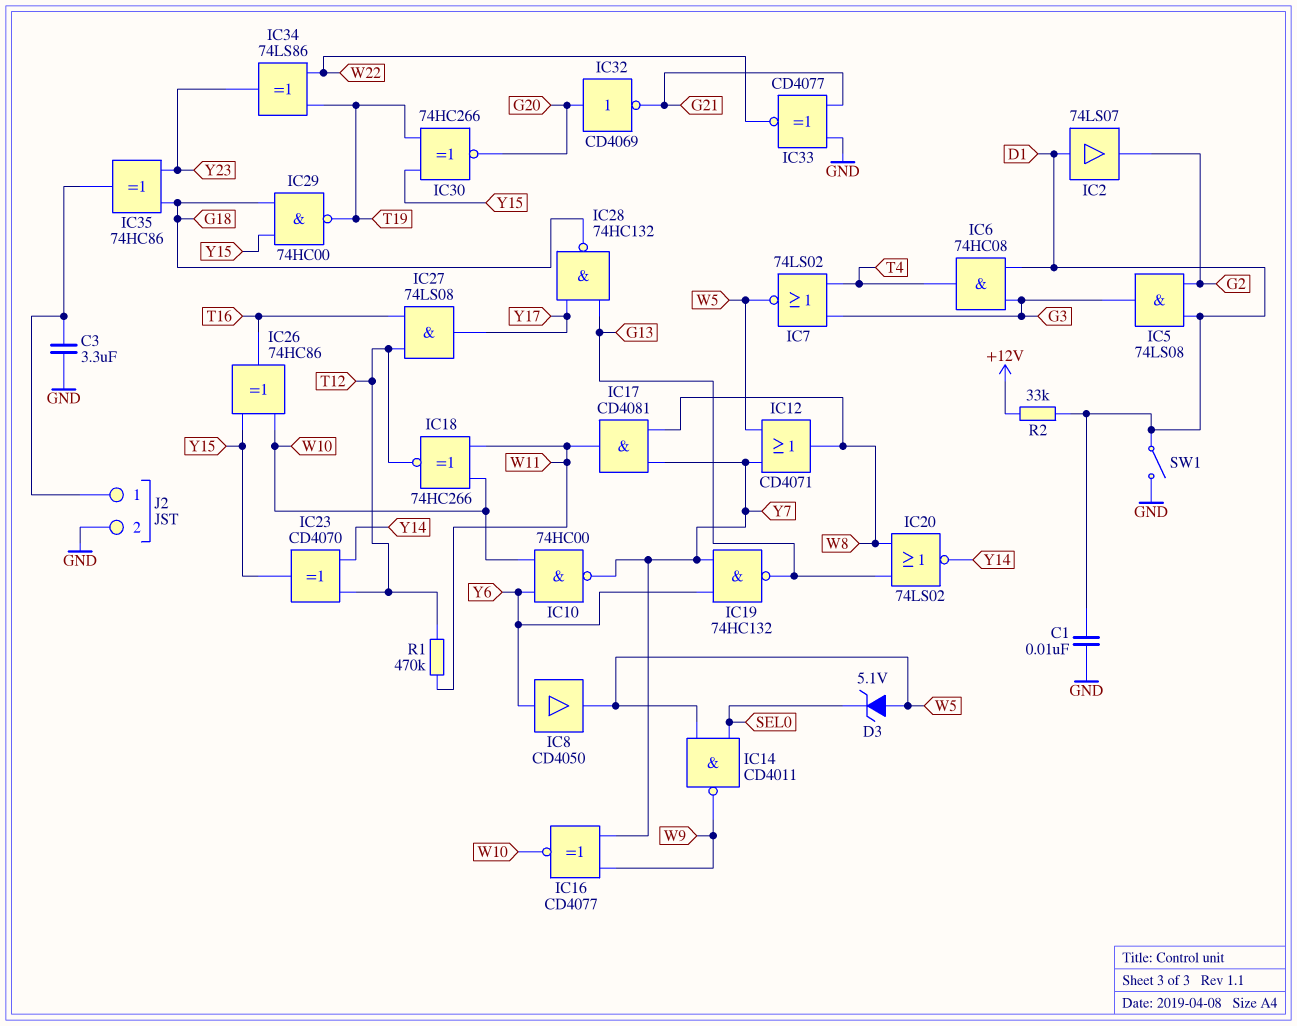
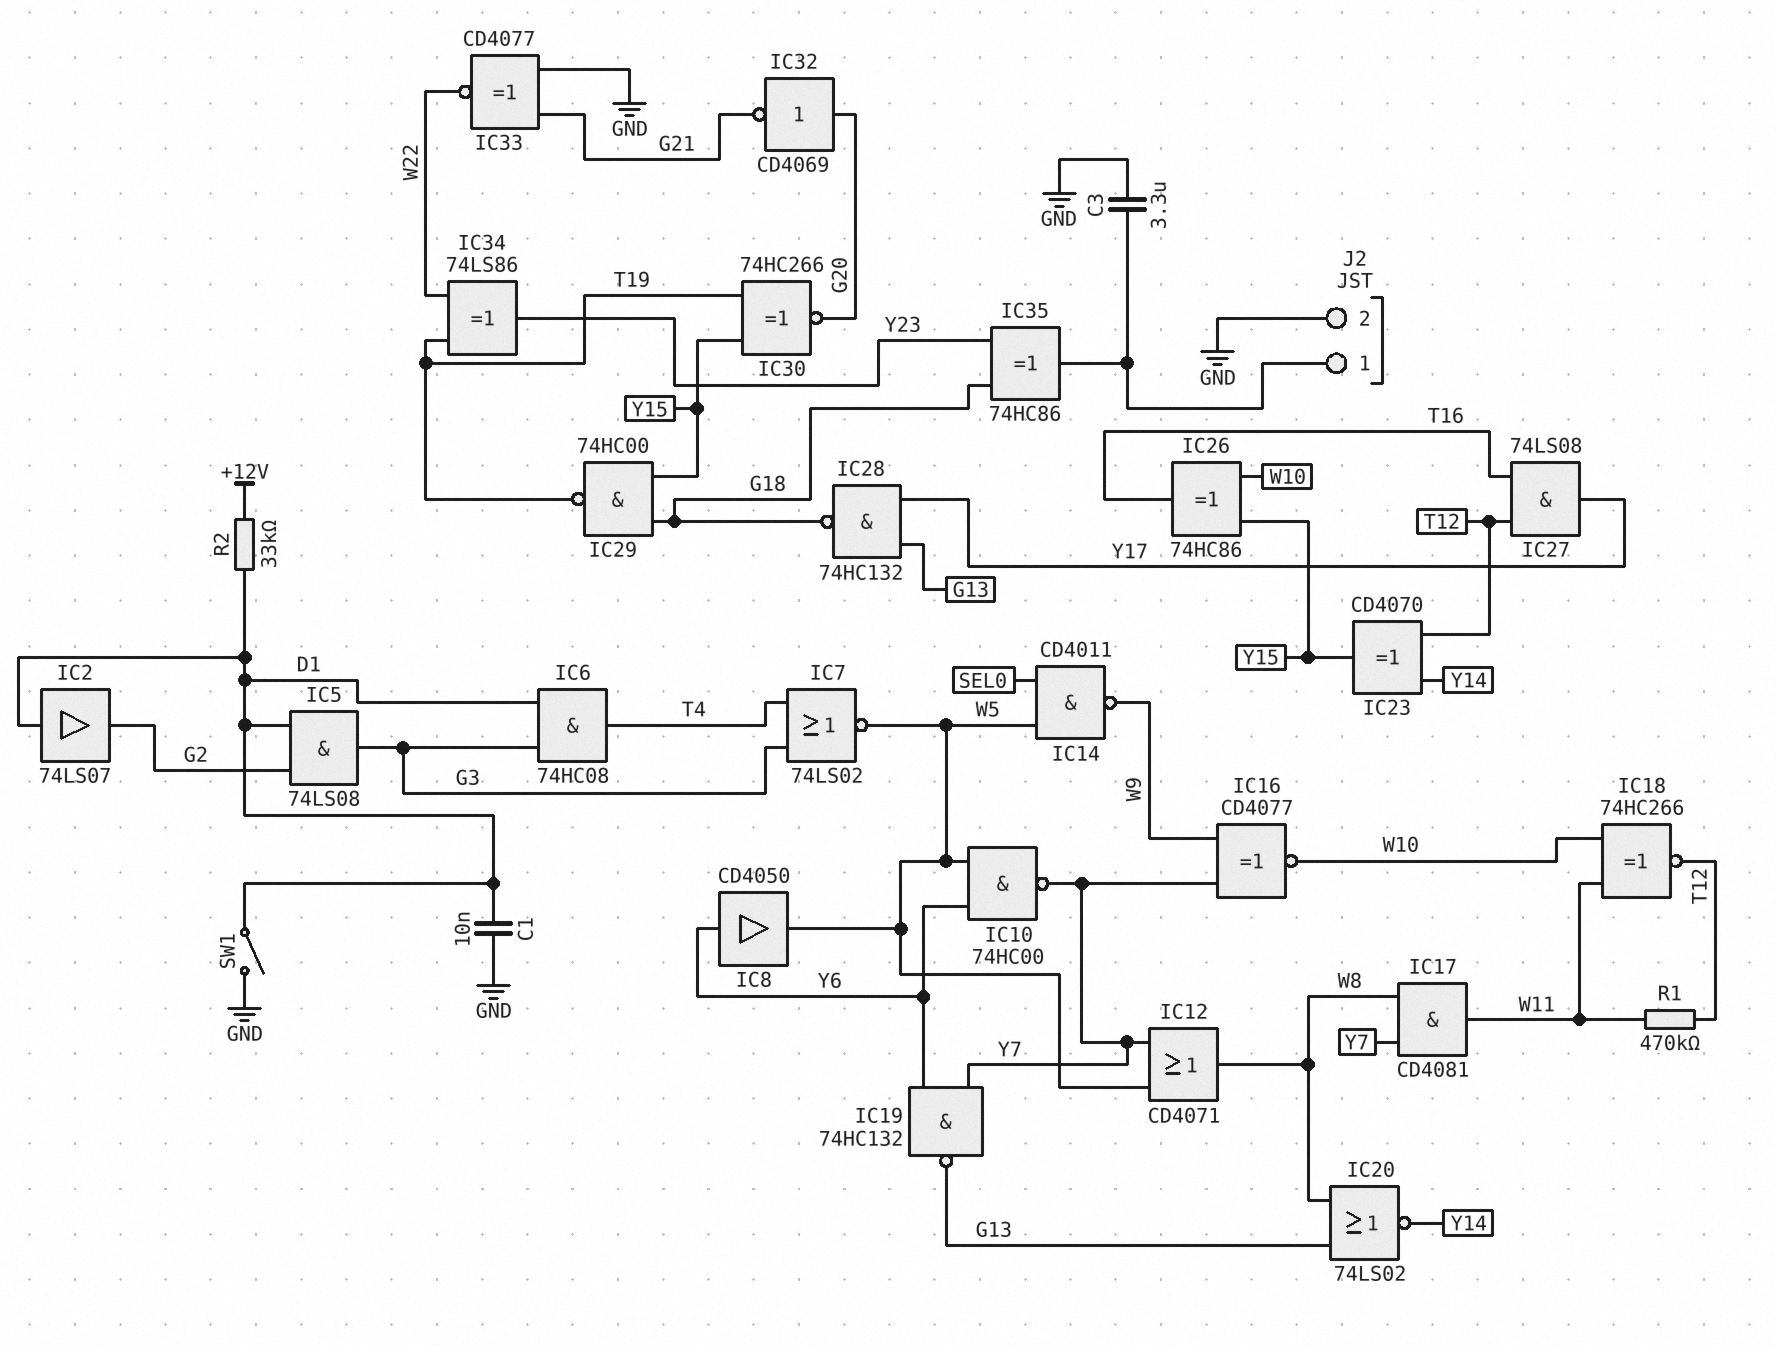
D3: zener 5.1V (A W5, K SEL0) -> none
IC10: NAND 74HC00 (in W10, in Y6, out Y7) -> NAND 74HC00 (in W5, in Y6, out Y7)

